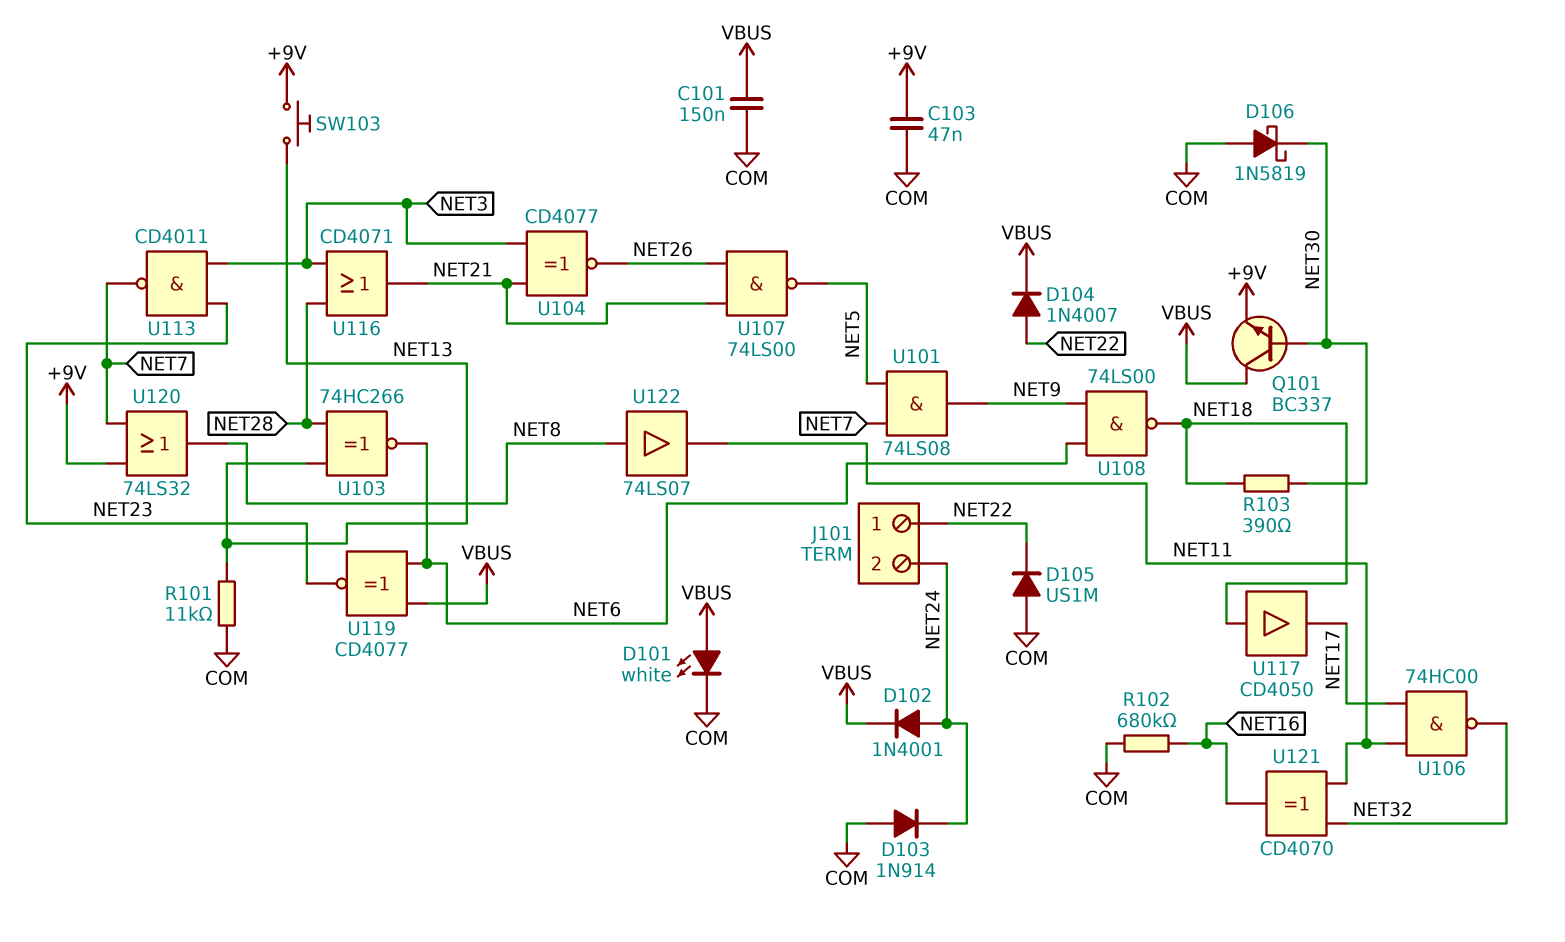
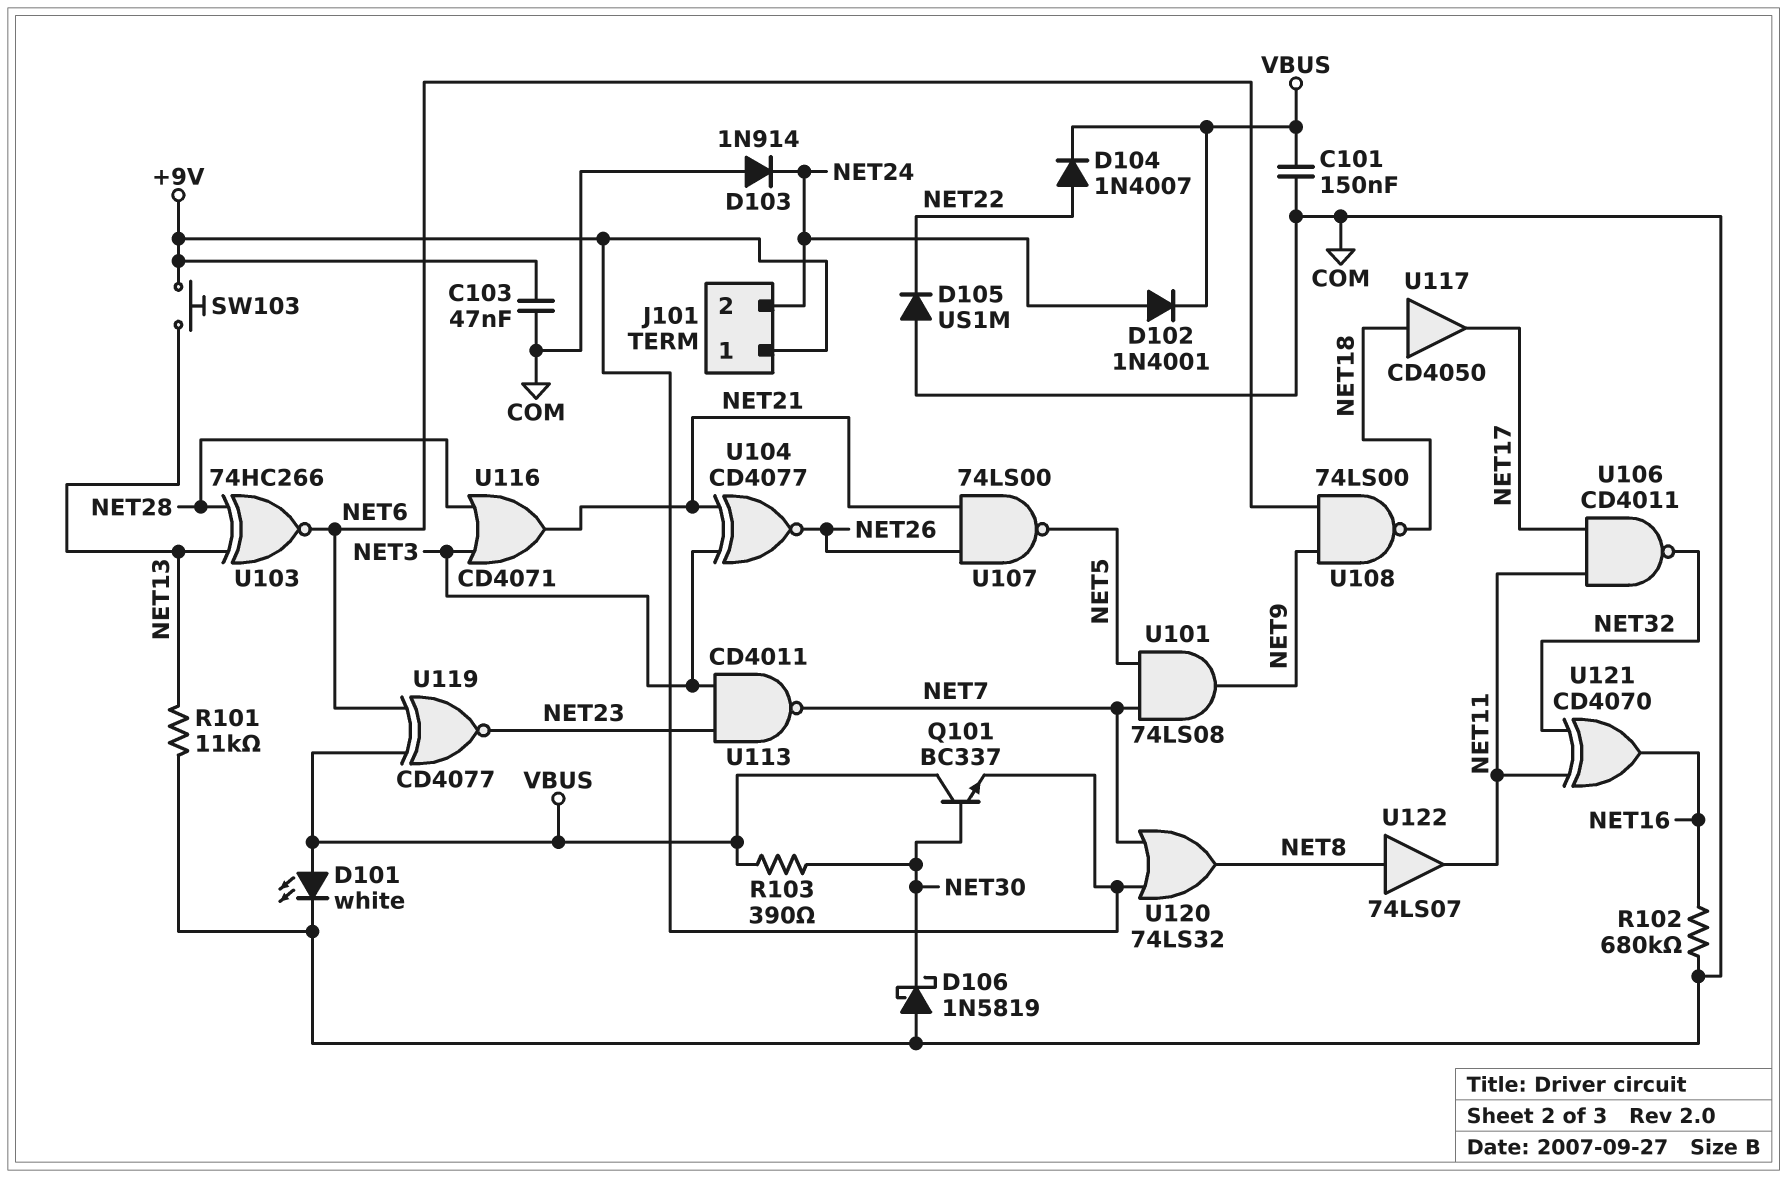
J101 pin 1: NET22 -> +9V
R103: 390 (NET18, NET30) -> 390 (NET30, VBUS)
U106: NAND 74HC00 (in NET11, in NET17, out NET32) -> NAND CD4011 (in NET11, in NET17, out NET32)

